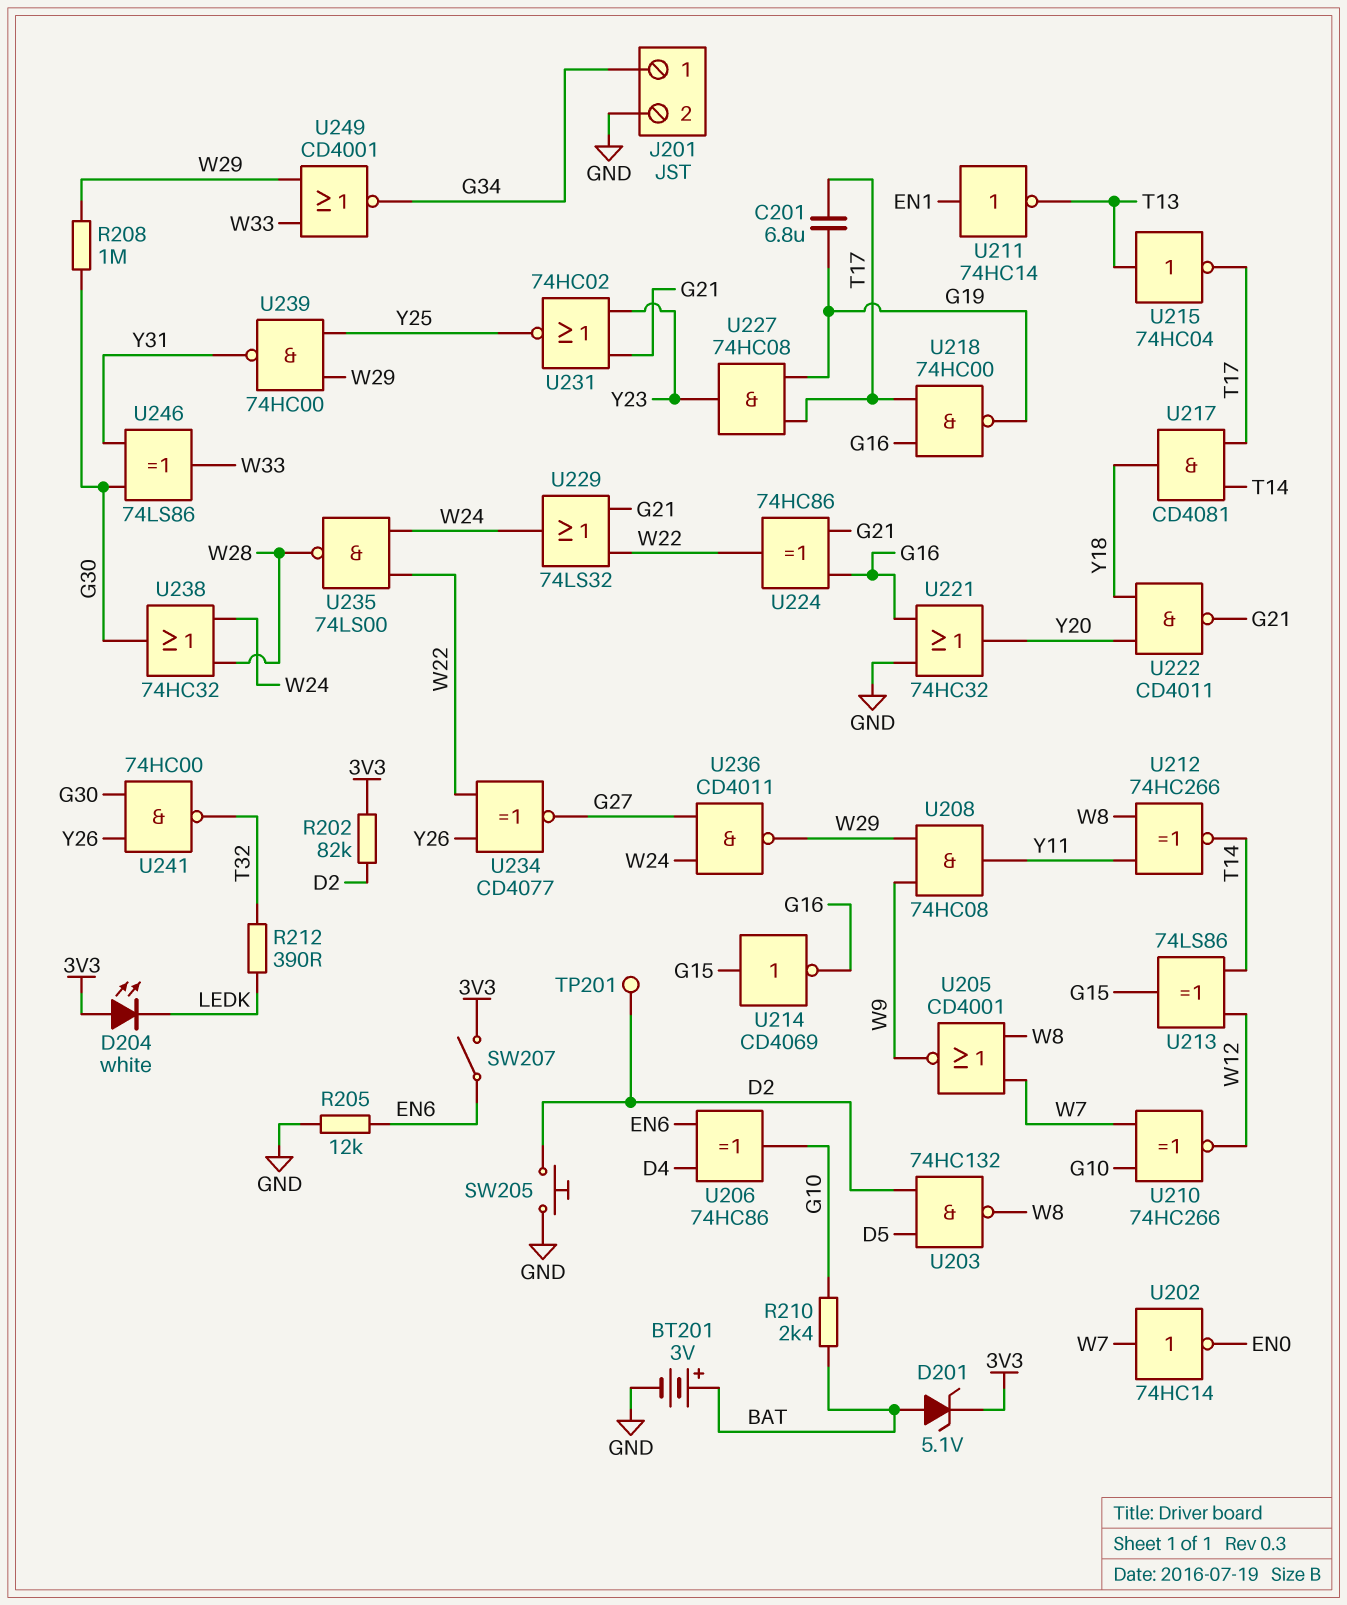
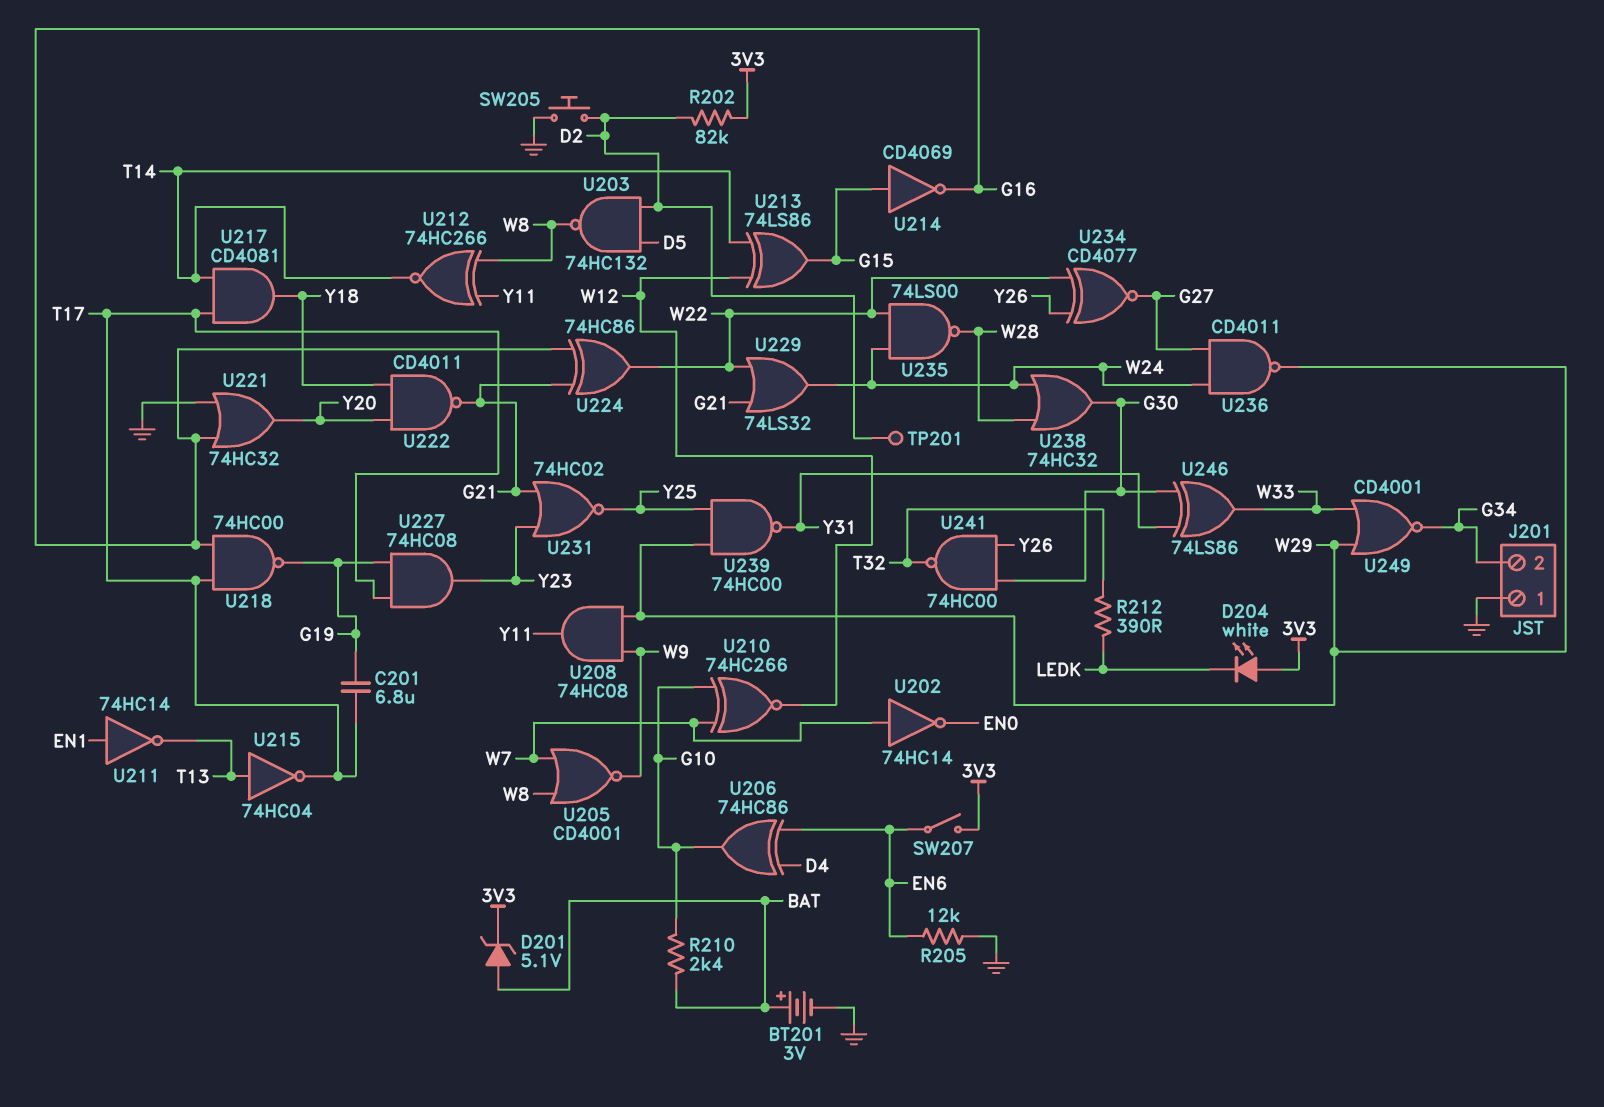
J201 pin 1: G34 -> GND
J201 pin 2: GND -> G34
R208: 1M (G30, W29) -> none

